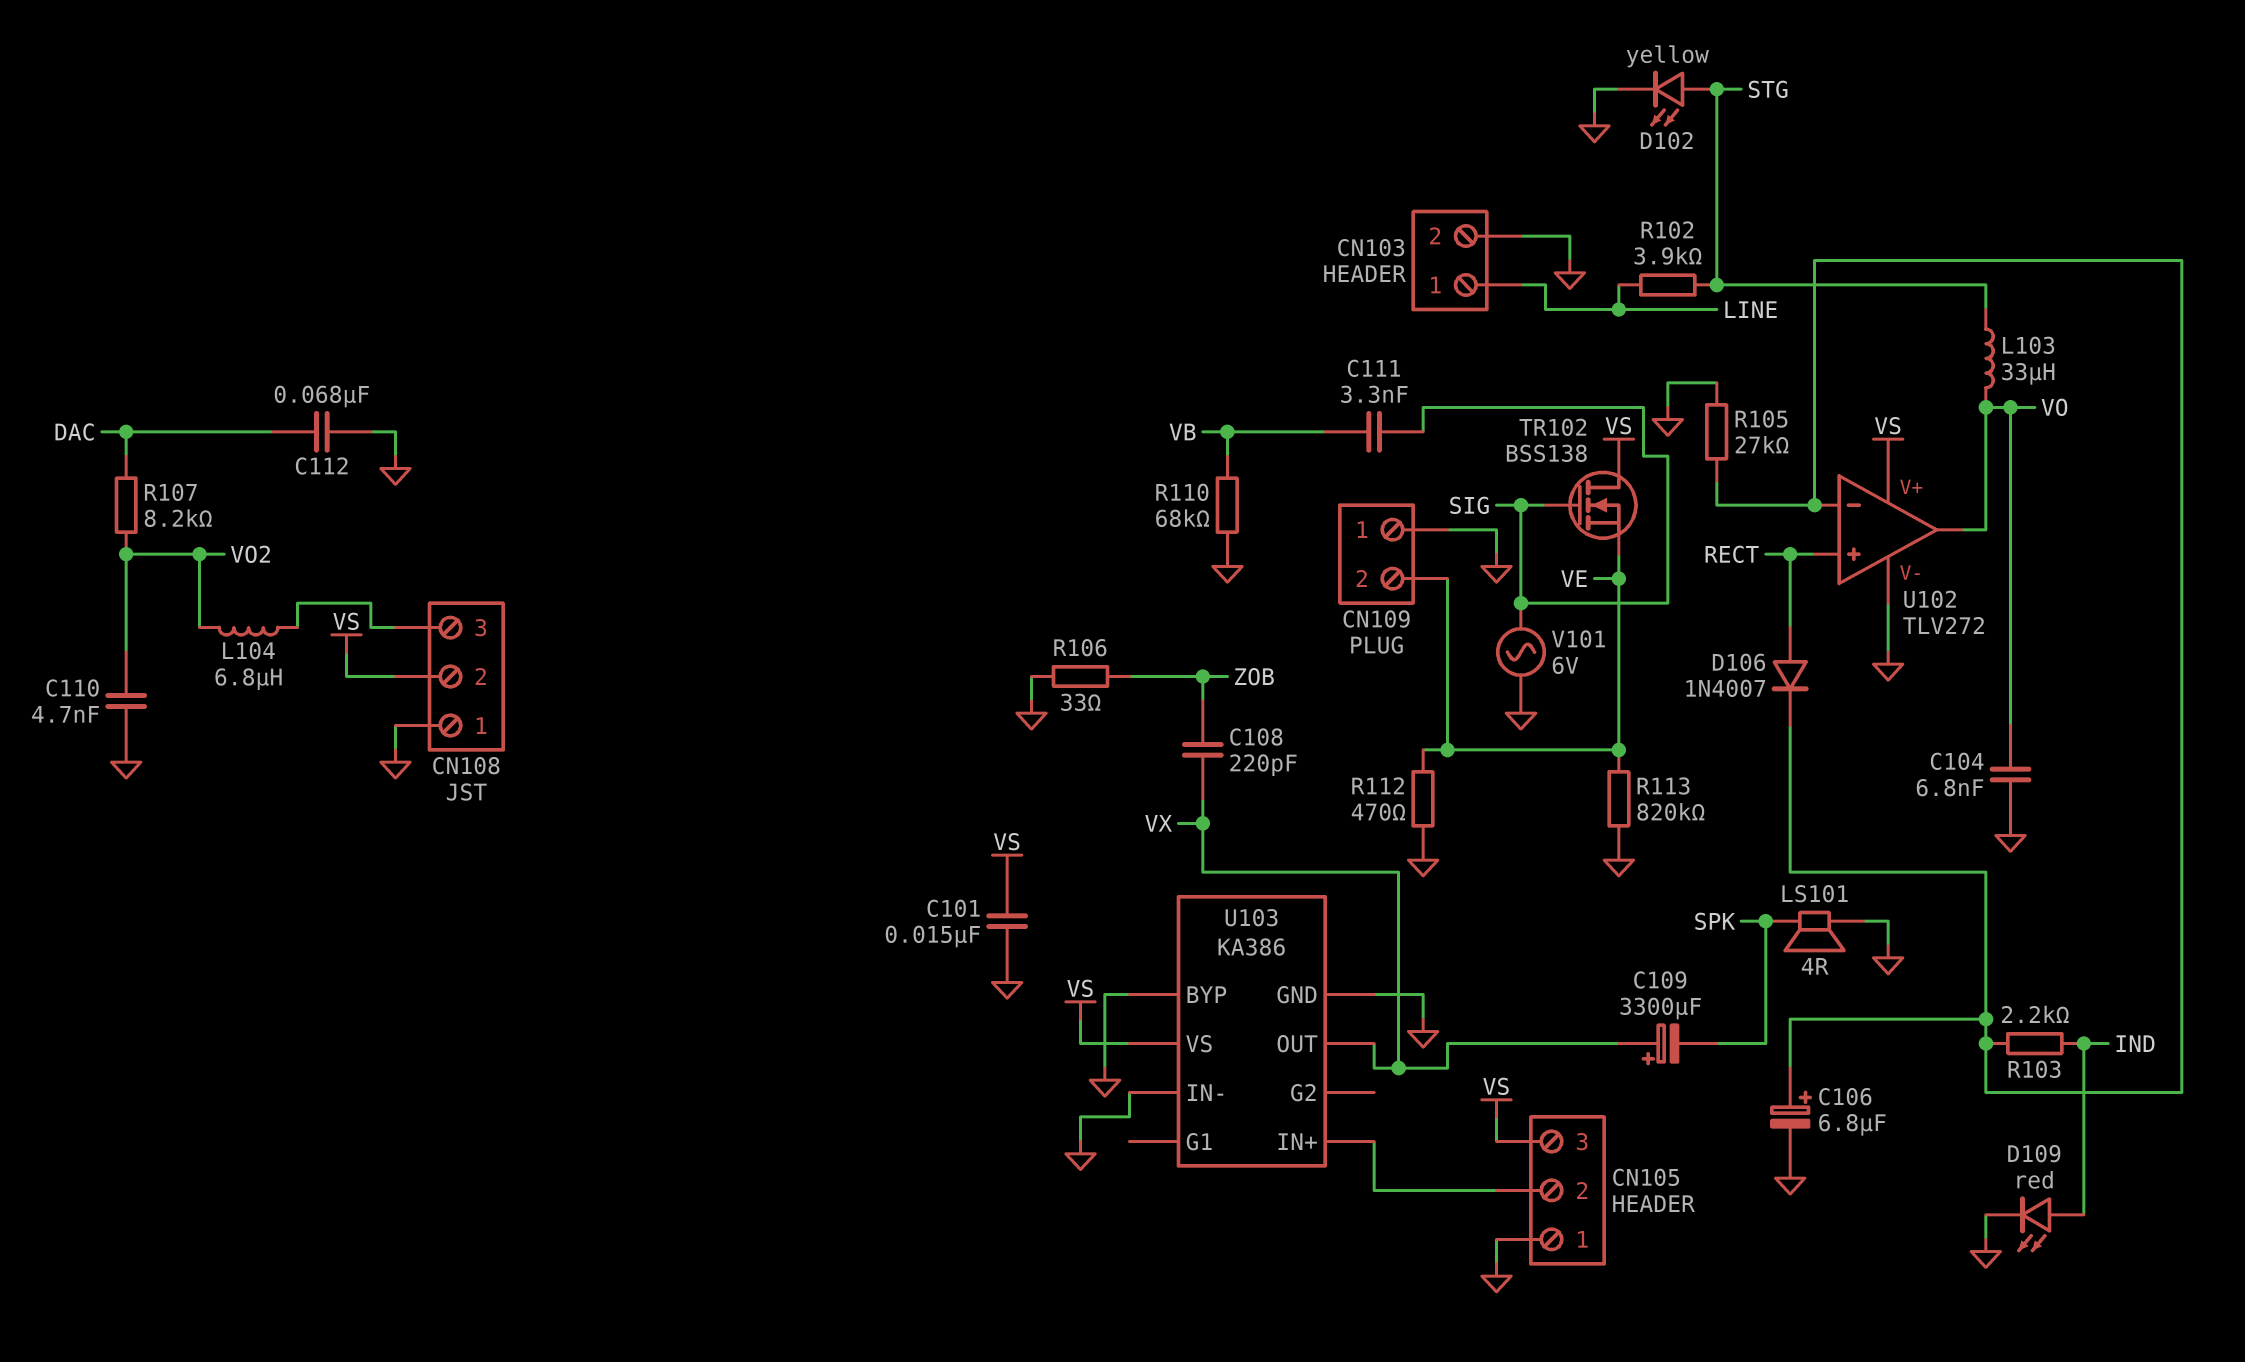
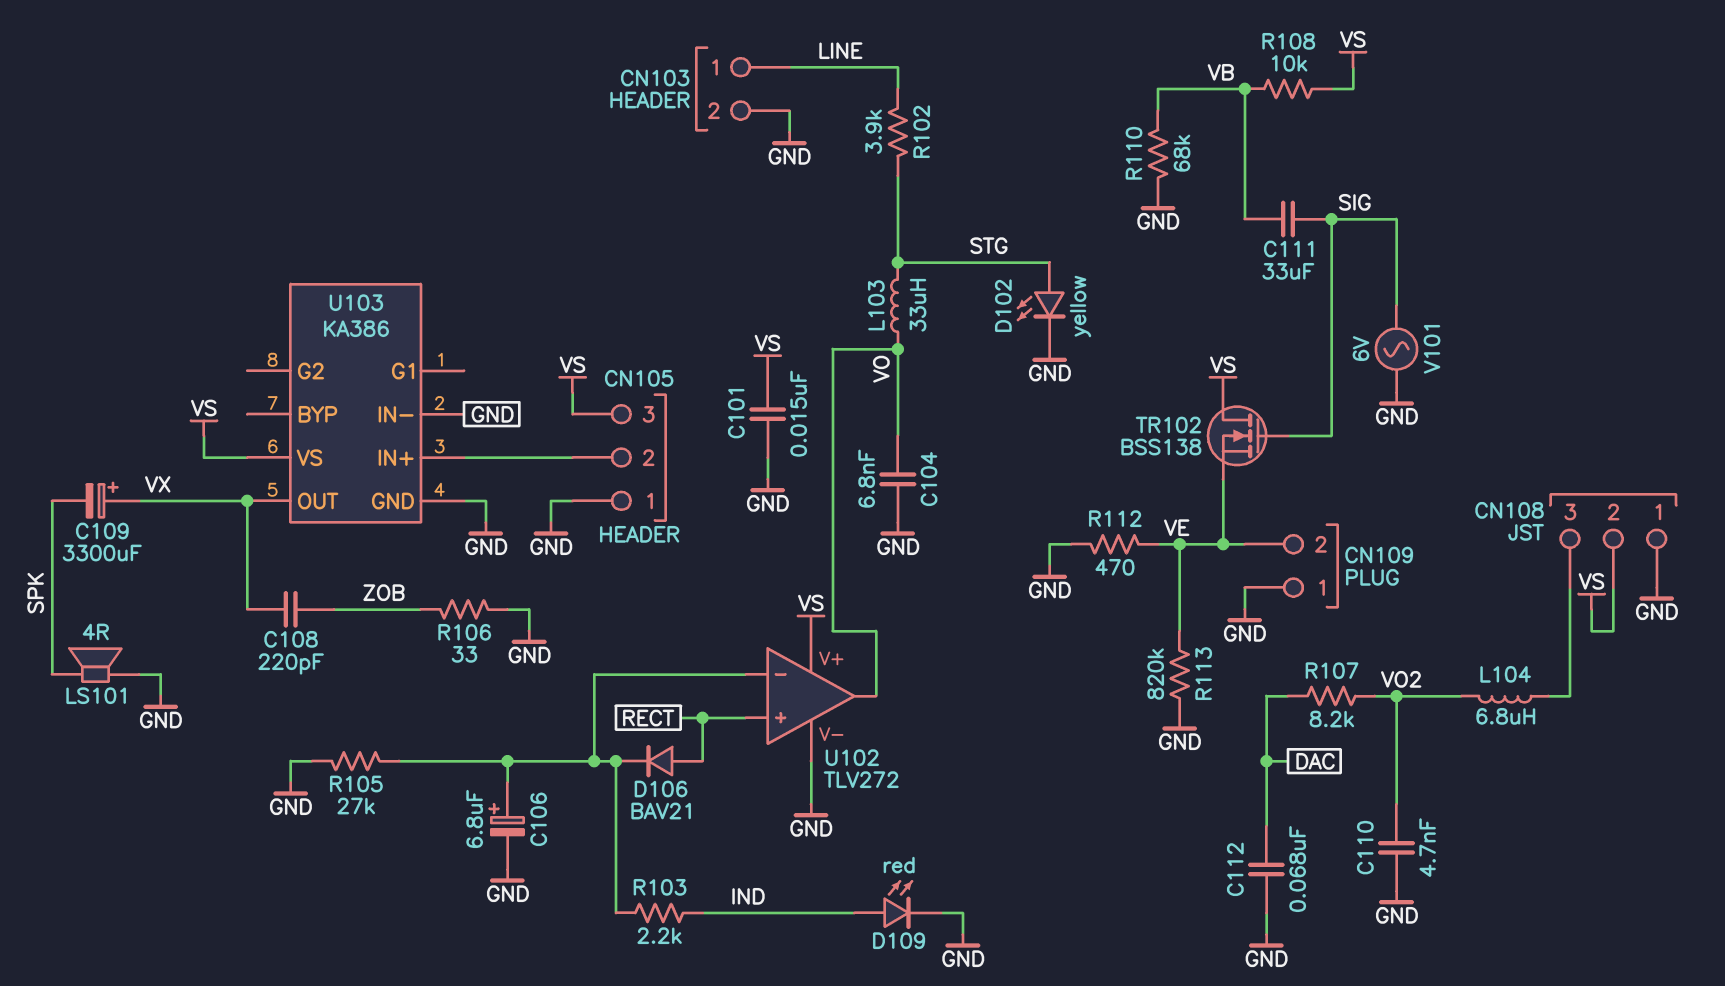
C111: 3.3nF (SIG, VB) -> 33uF (SIG, VB)
D106: diode 1N4007 (A RECT, K U102/in-) -> diode BAV21 (A RECT, K U102/in-)
R108: none -> 10k (VB, VS)
U103 pin BYP: GND -> none

